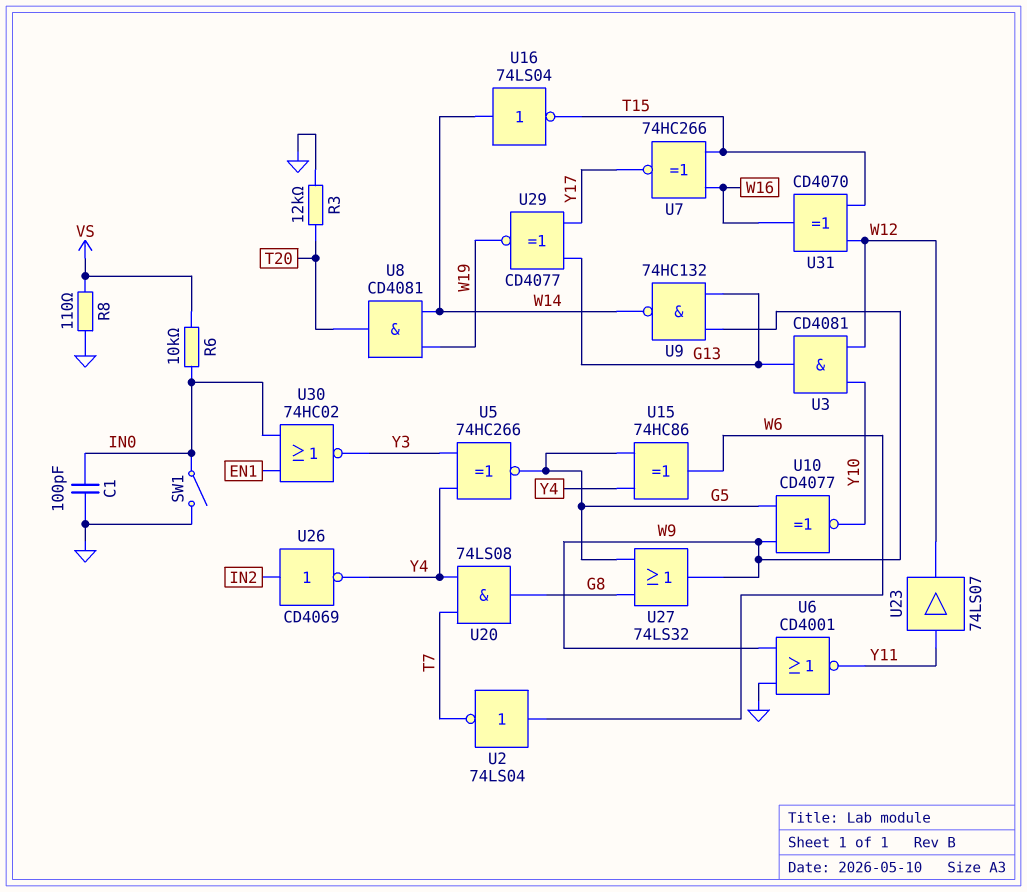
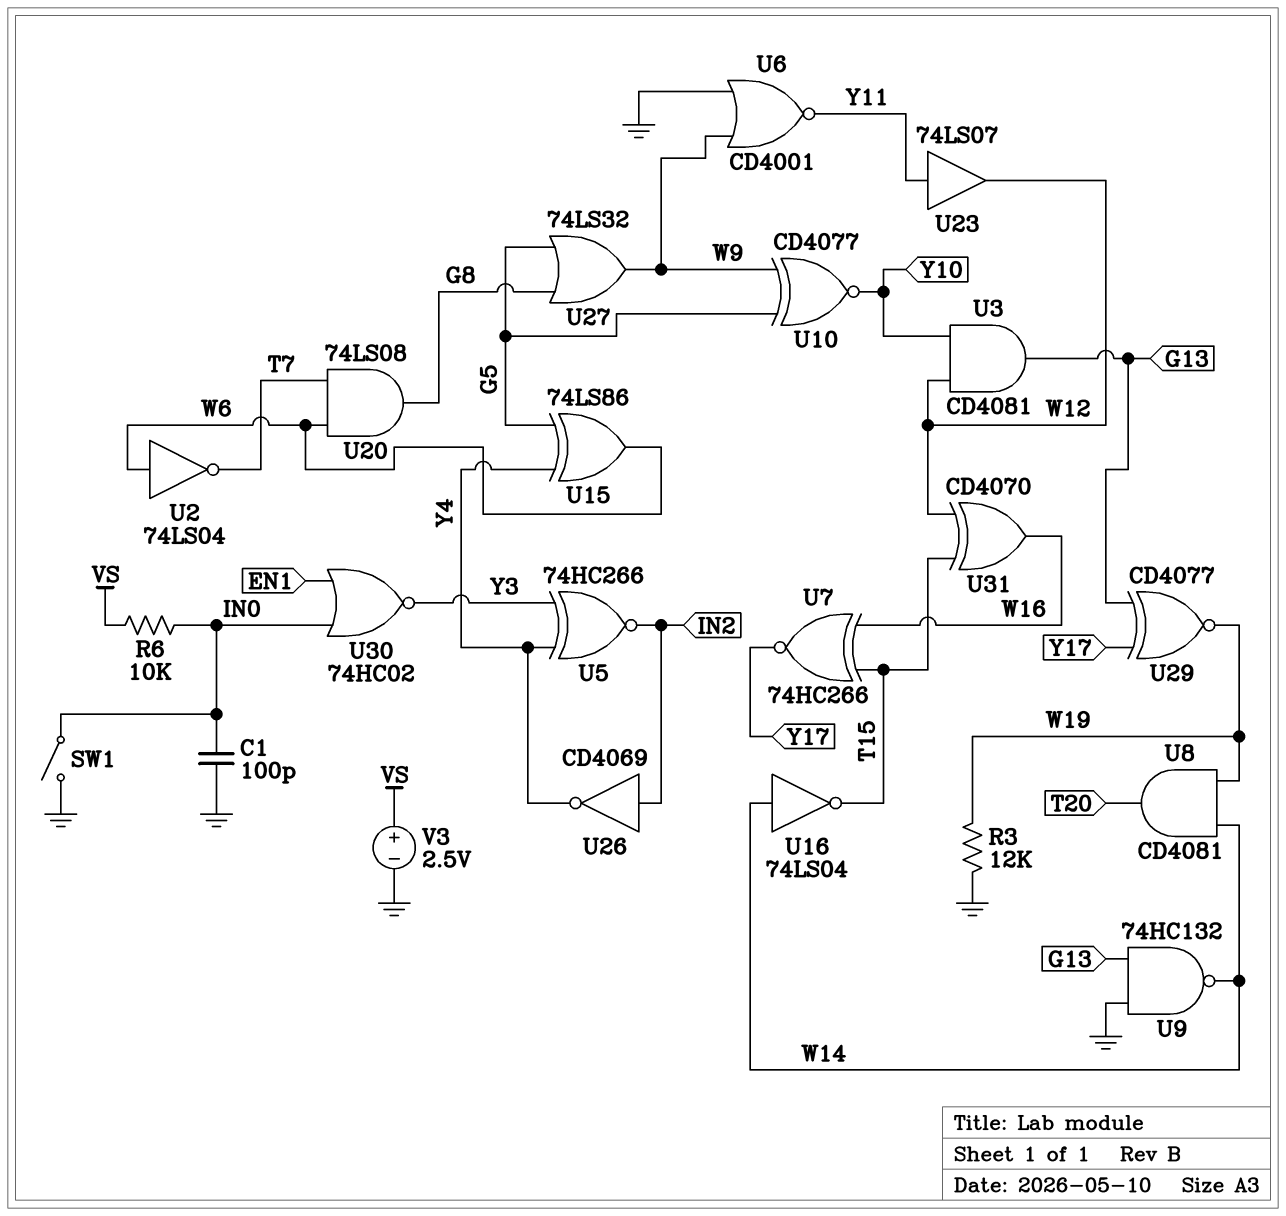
R3: 12k (GND, T20) -> 12k (GND, W19)
R8: 110 (GND, VS) -> none
U5: XNOR 74HC266 (in Y3, in Y4, out G5) -> XNOR 74HC266 (in Y3, in Y4, out IN2)
U9: NAND 74HC132 (in G13, in W9, out W14) -> NAND 74HC132 (in G13, in GND, out W14)
U15: XOR 74HC86 (in G5, in Y4, out W6) -> XOR 74LS86 (in G5, in Y4, out W6)
U20: AND 74LS08 (in T7, in Y4, out G8) -> AND 74LS08 (in T7, in W6, out G8)
V3: none -> 2.5V (plus VS, minus GND)

